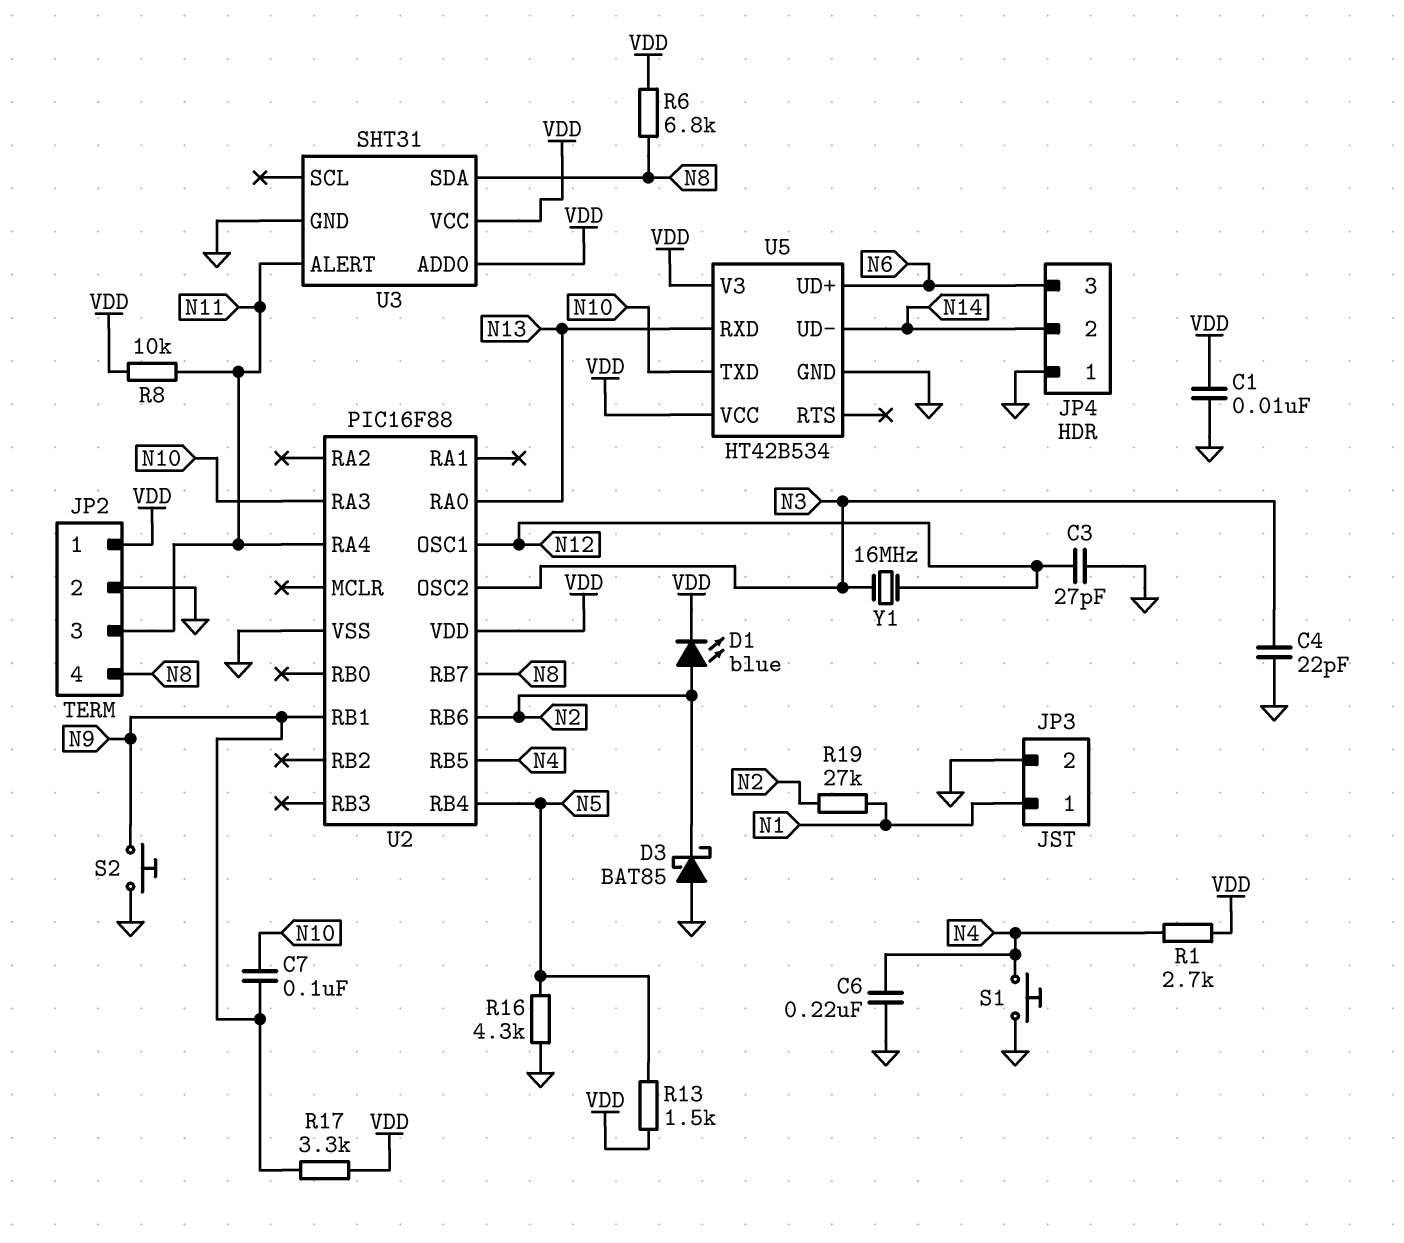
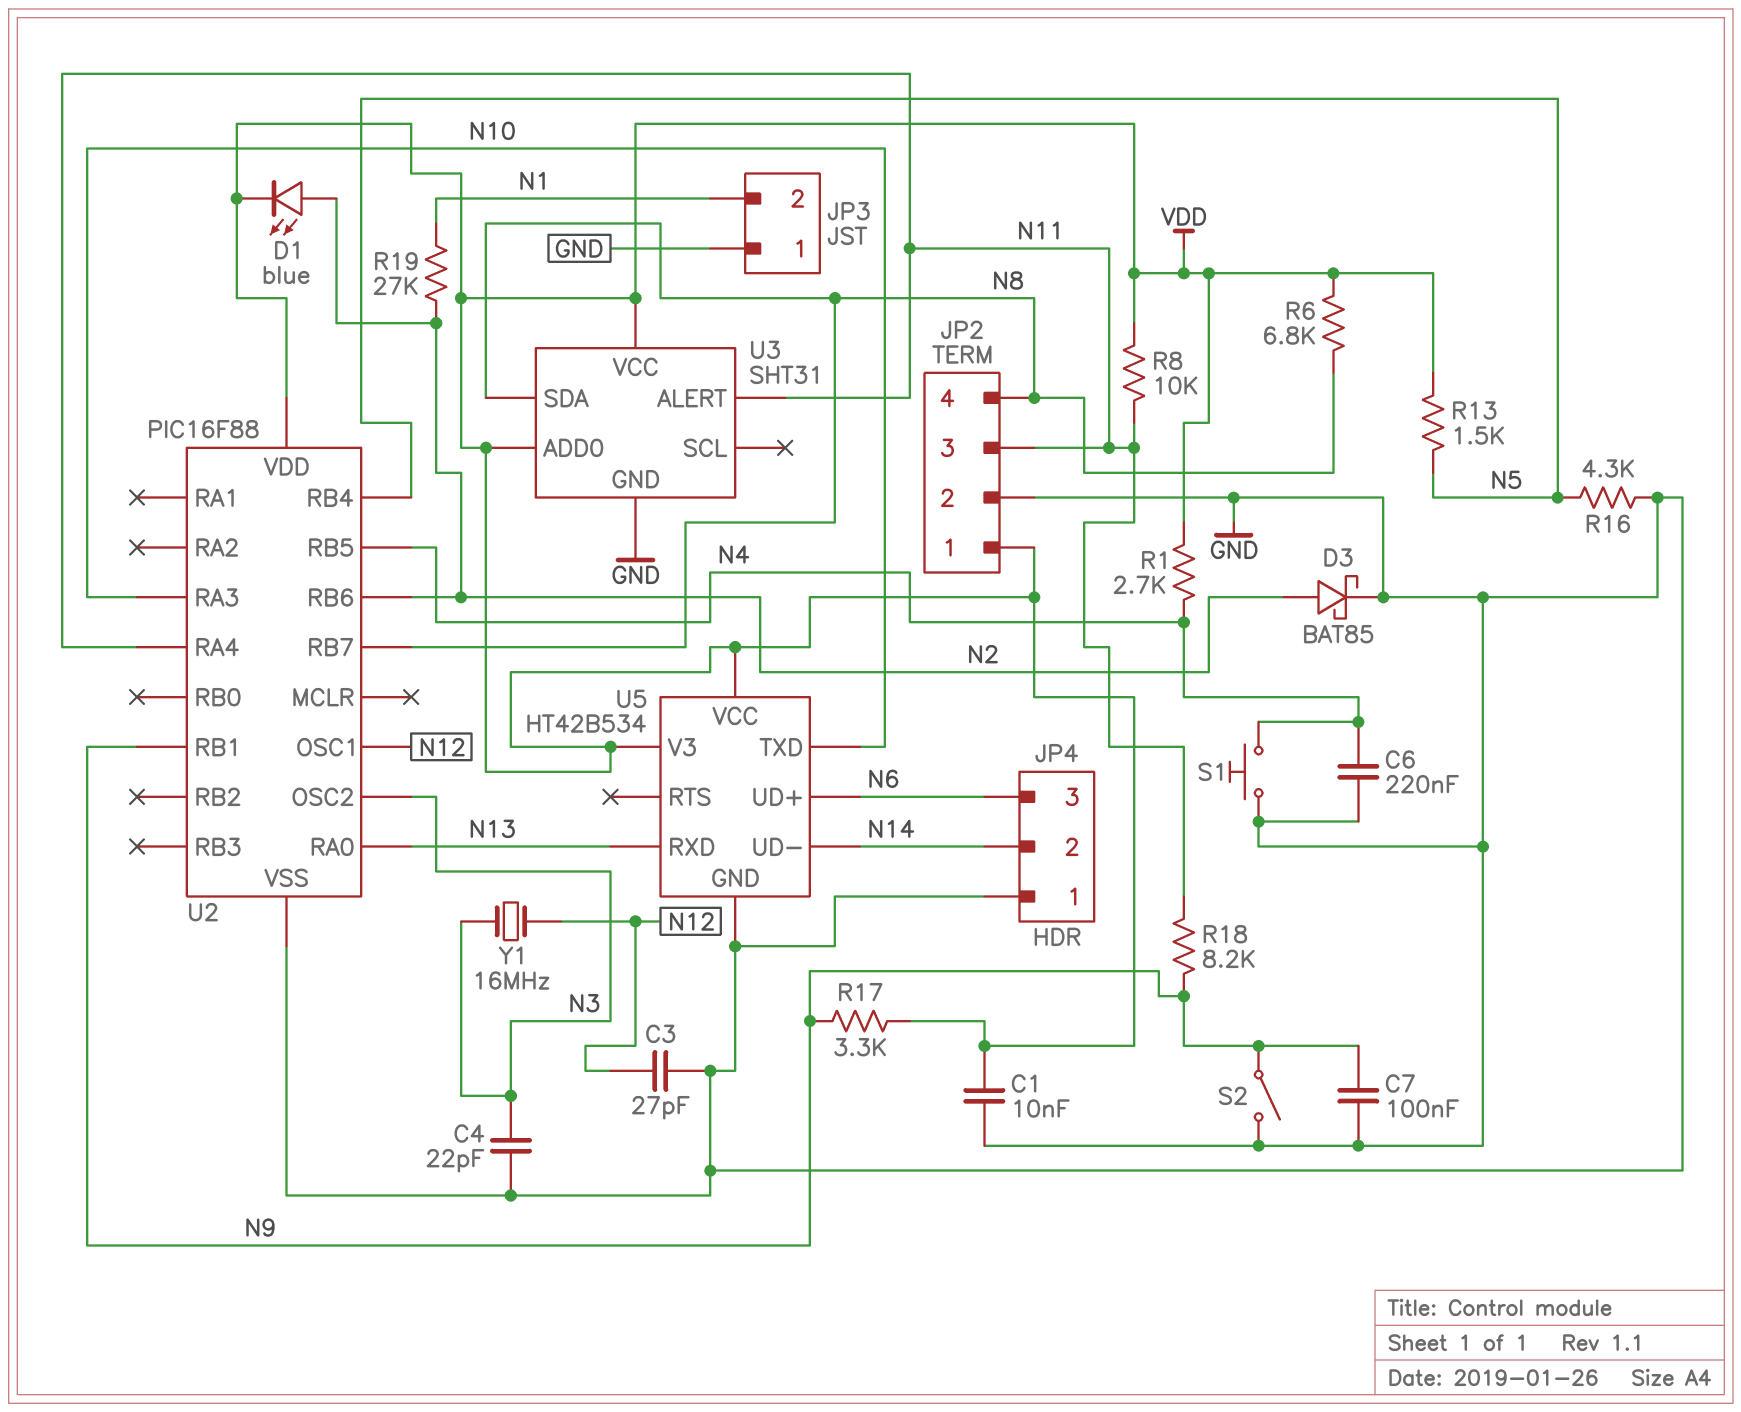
C7: 100nF (N9, N10) -> 100nF (GND, N9)
D3: schottky BAT85 (A GND, K N2) -> schottky BAT85 (A N2, K GND)
JP3 pin 1: N1 -> GND
JP3 pin 2: GND -> N1
R18: none -> 8.2k (N9, N11)
S2: button (GND, N9) -> switch (GND, N9)

